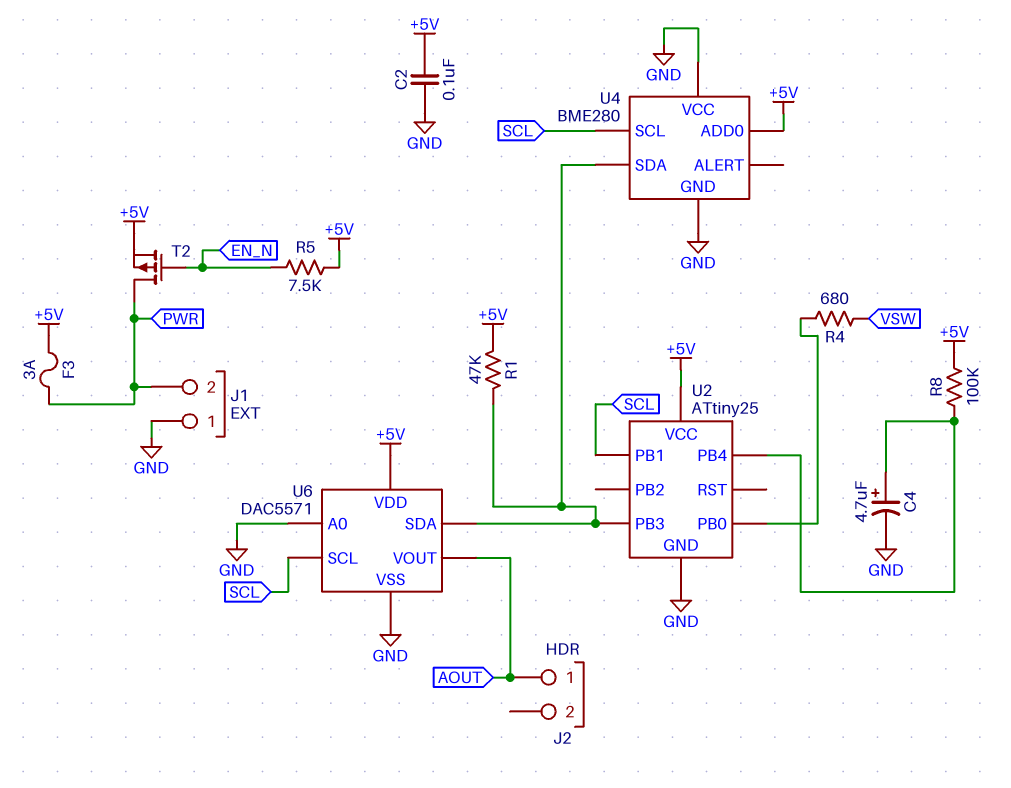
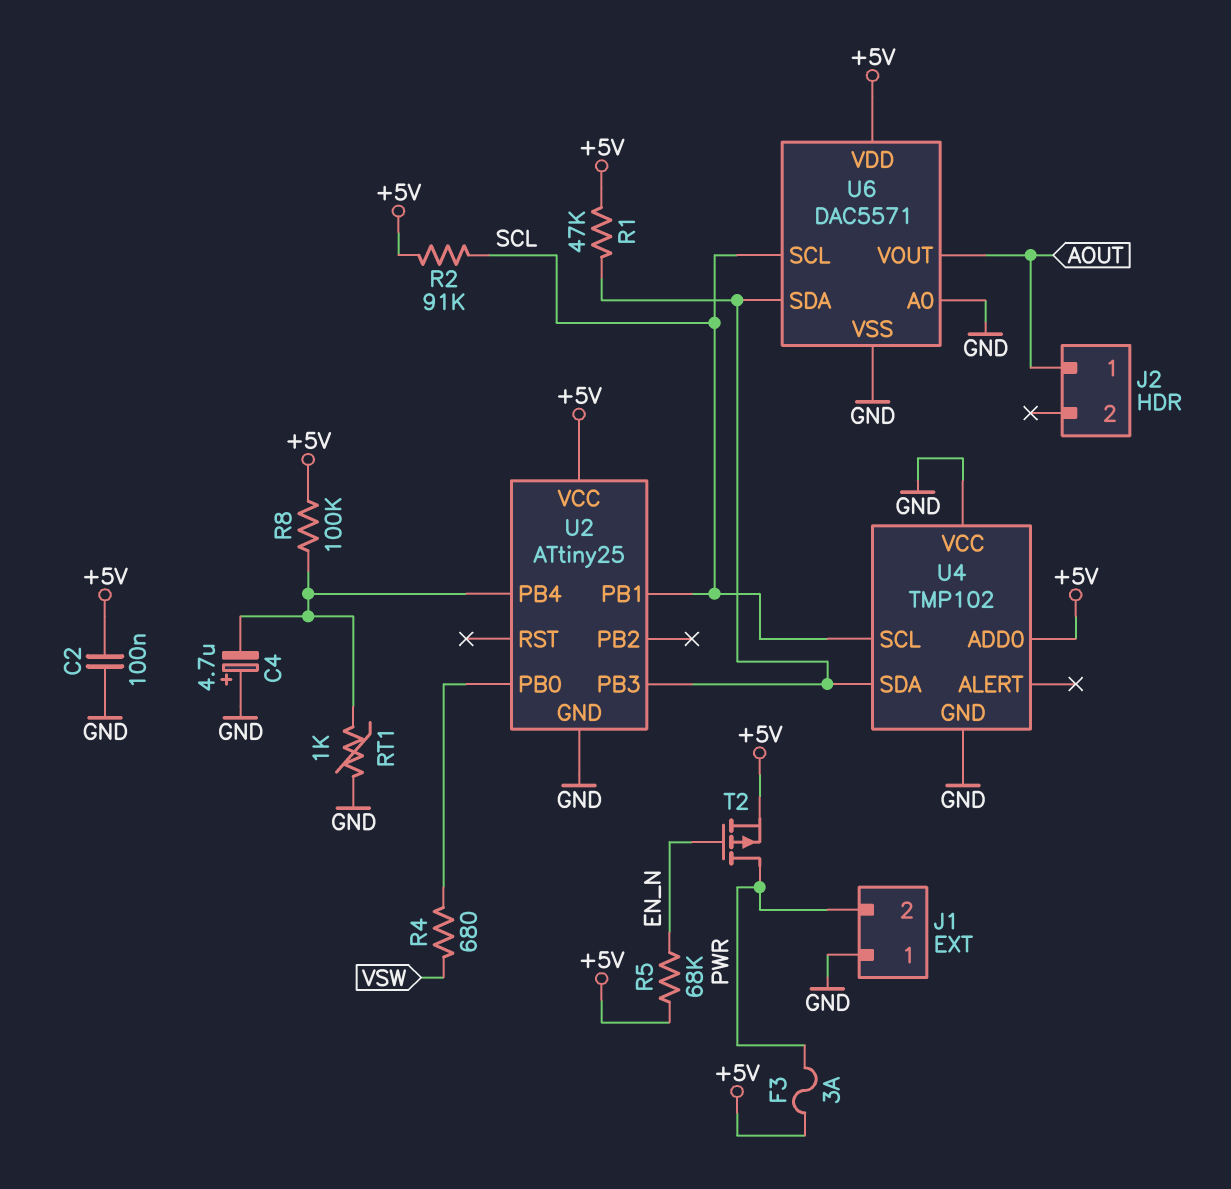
C4: 4.7uF (plus U2/PB4, minus GND) -> 4.7uF (plus GND, minus U2/PB4)
R2: none -> 91k (+5V, SCL)
R5: 7.5k (+5V, EN_N) -> 68k (+5V, EN_N)
RT1: none -> 1k (GND, U2/PB4)
U4: BME280 -> TMP102

